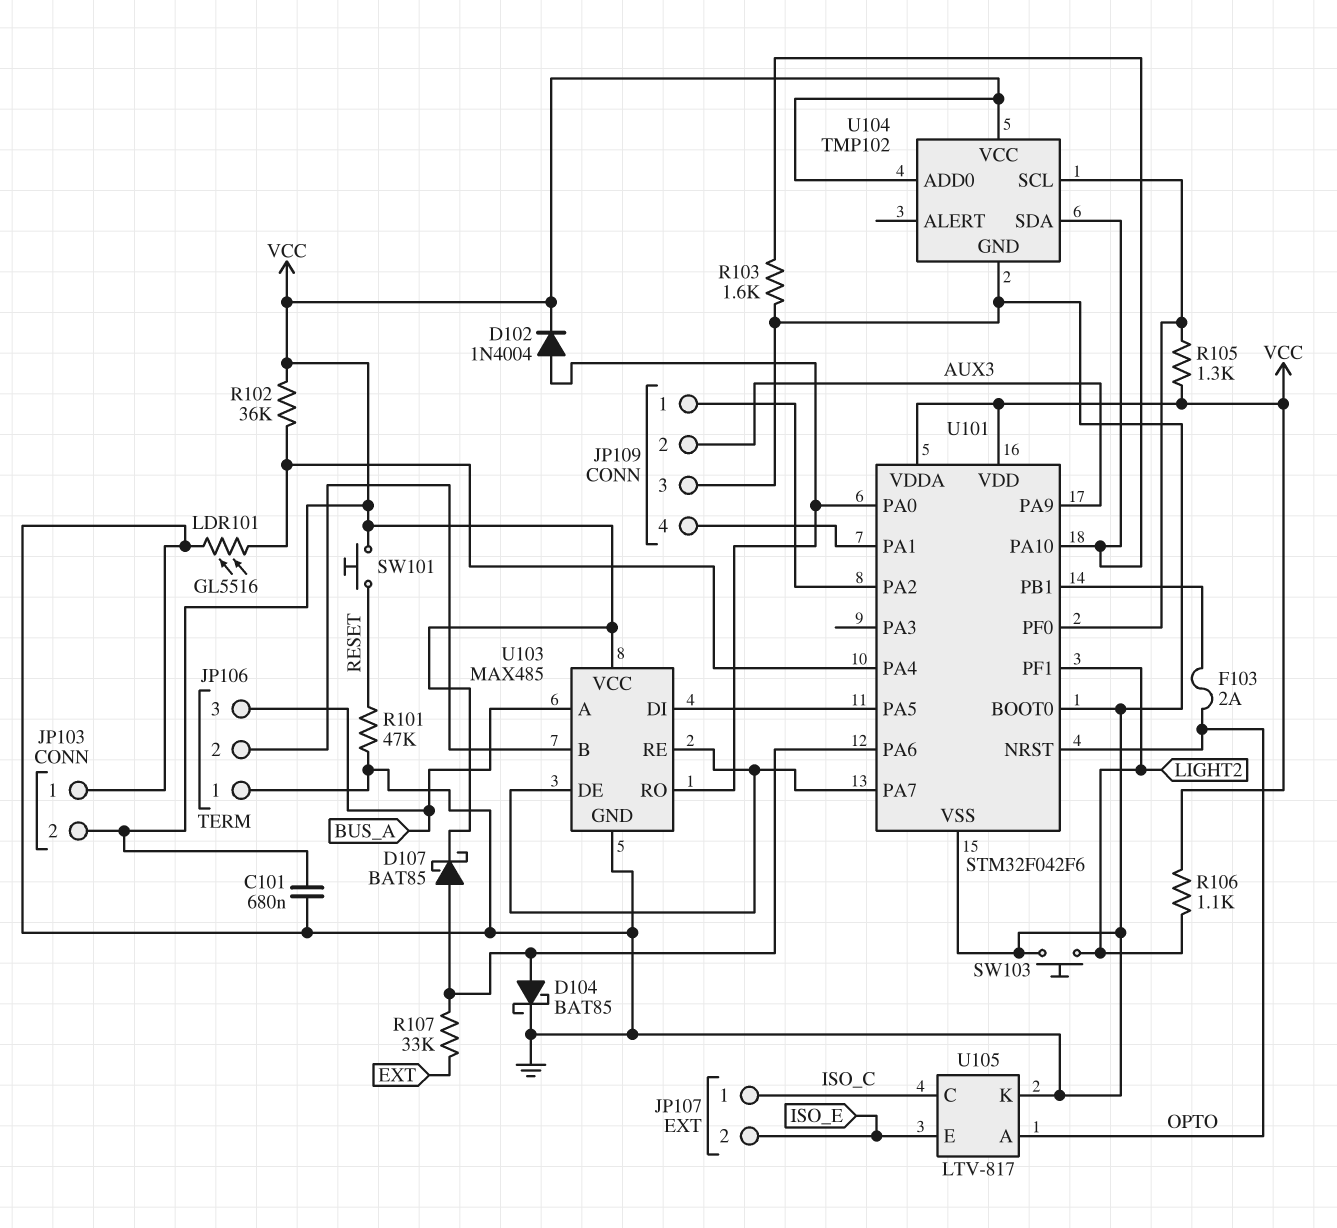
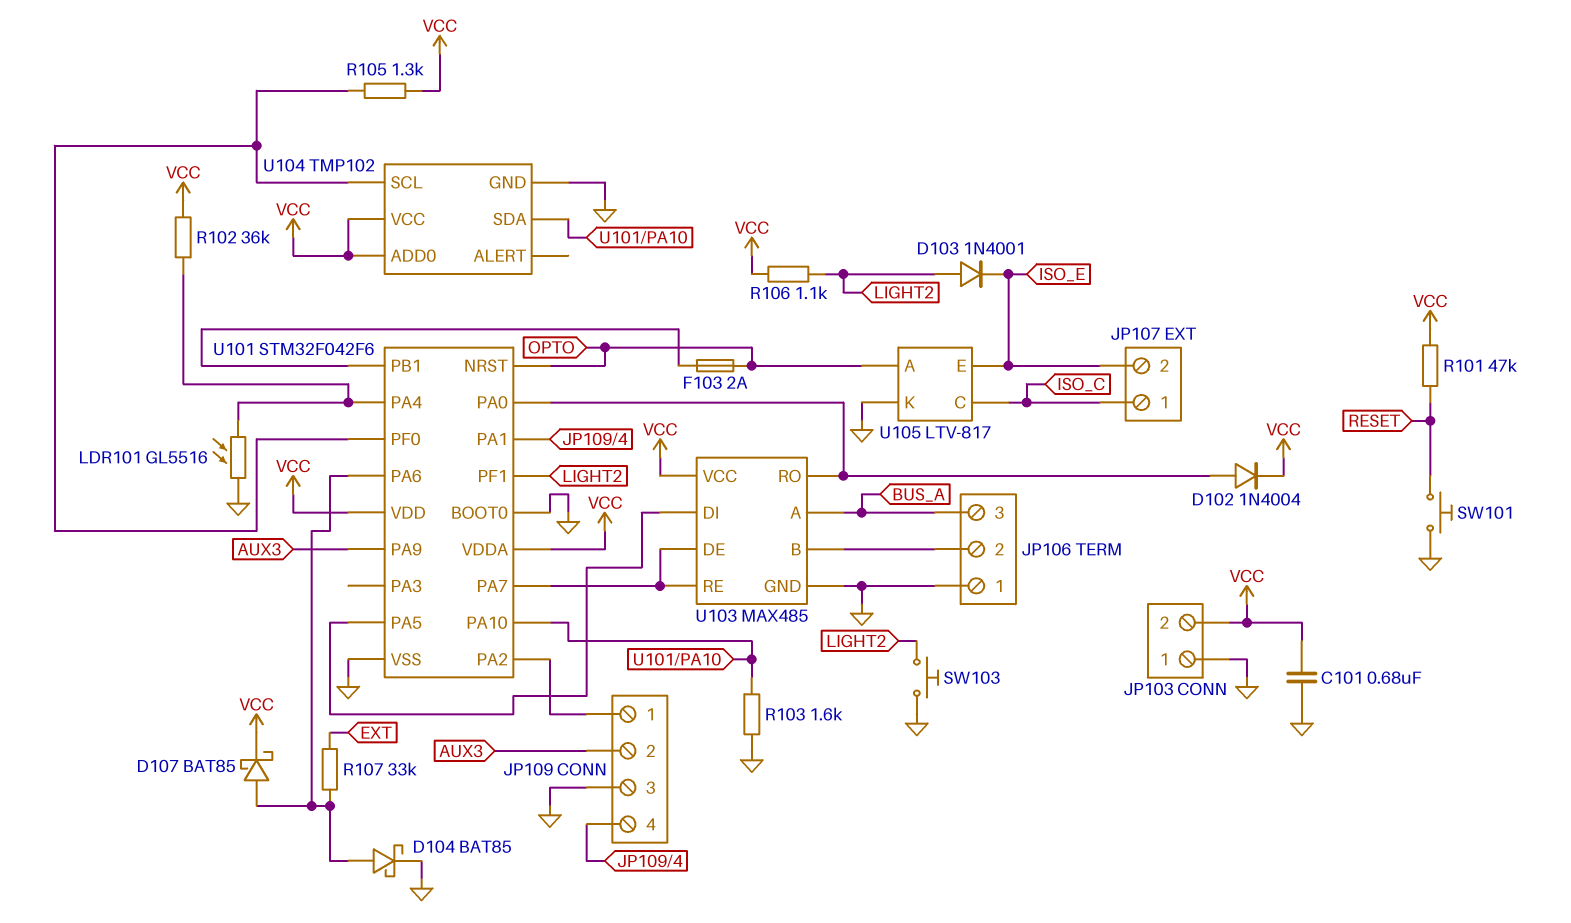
D103: none -> diode 1N4001 (A LIGHT2, K ISO_E)
R101: 47k (GND, RESET) -> 47k (RESET, VCC)
SW101: button (RESET, VCC) -> button (GND, RESET)

